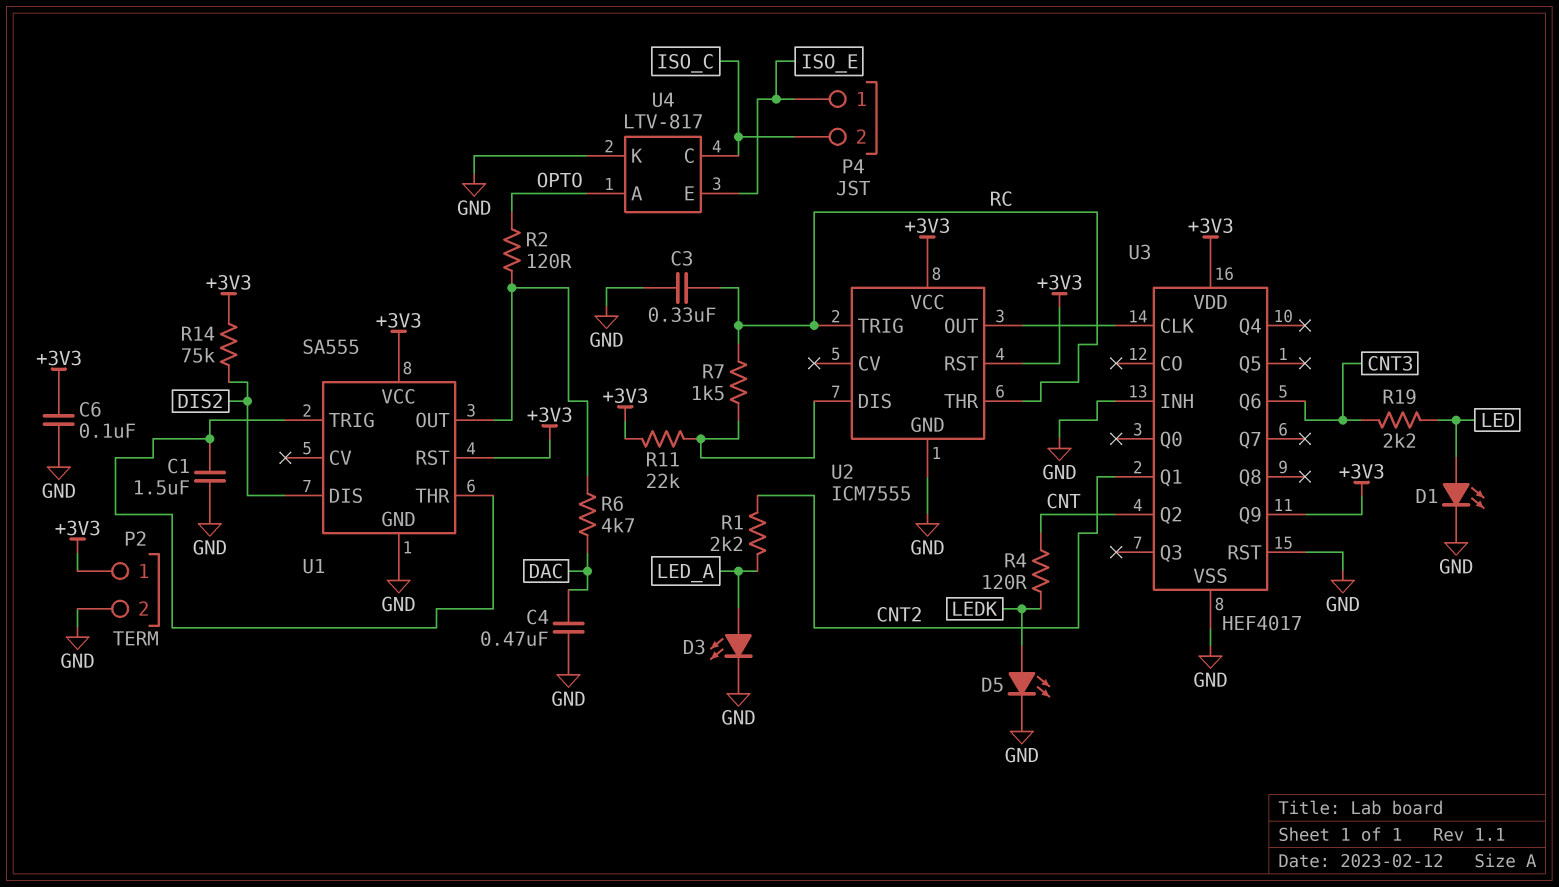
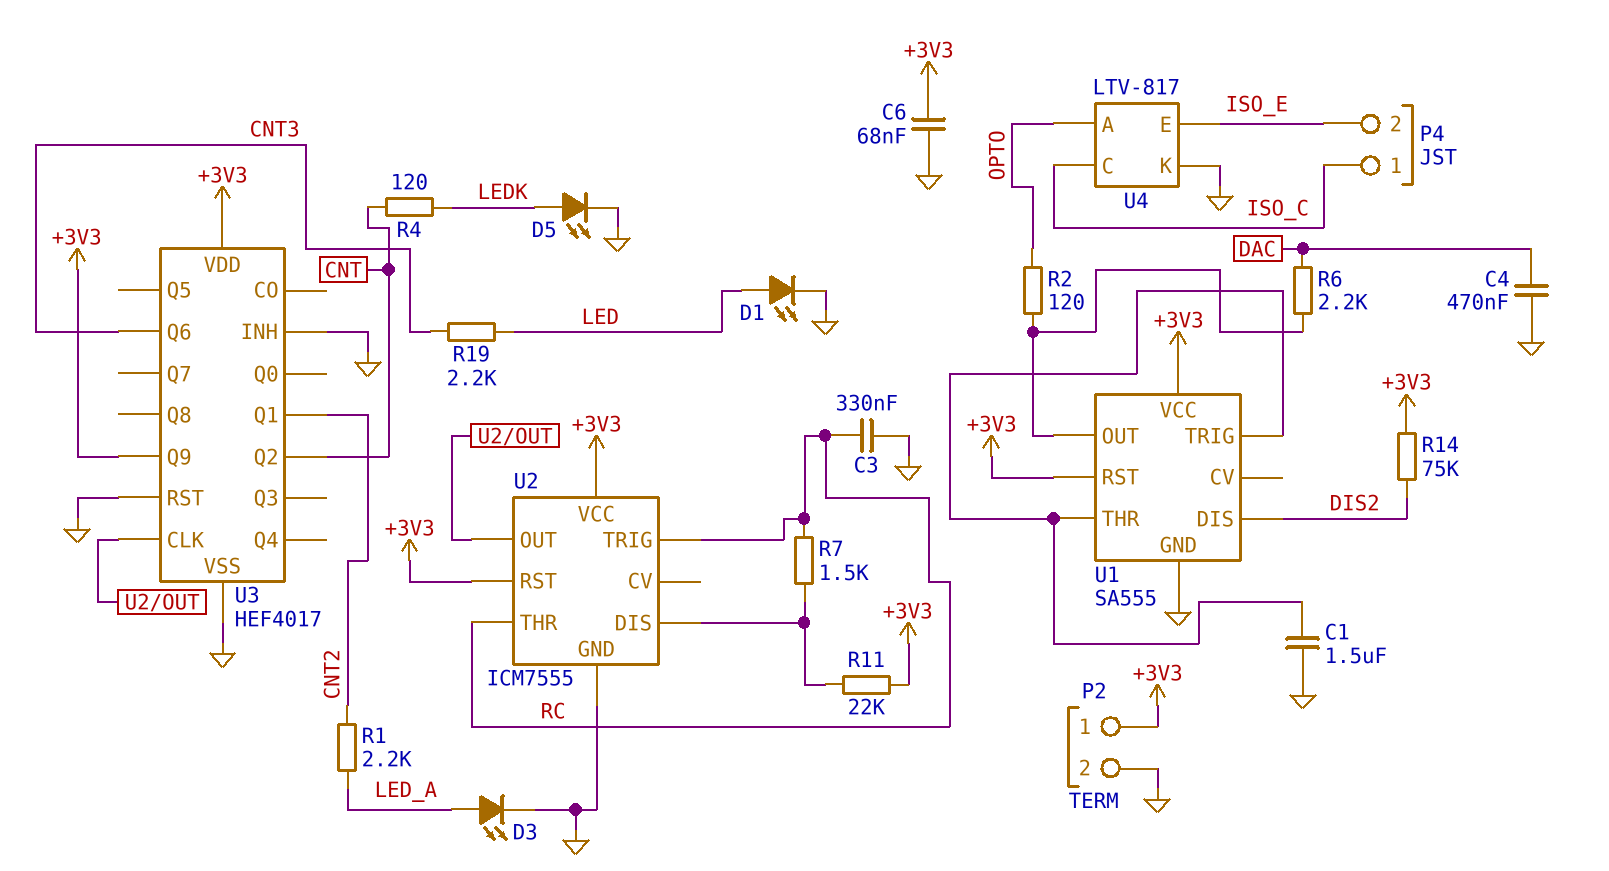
C6: 100nF (+3V3, GND) -> 68nF (+3V3, GND)
P4 pin 1: ISO_E -> ISO_C
P4 pin 2: ISO_C -> ISO_E
R6: 4.7k (DAC, U1/OUT) -> 2.2k (DAC, U1/OUT)

